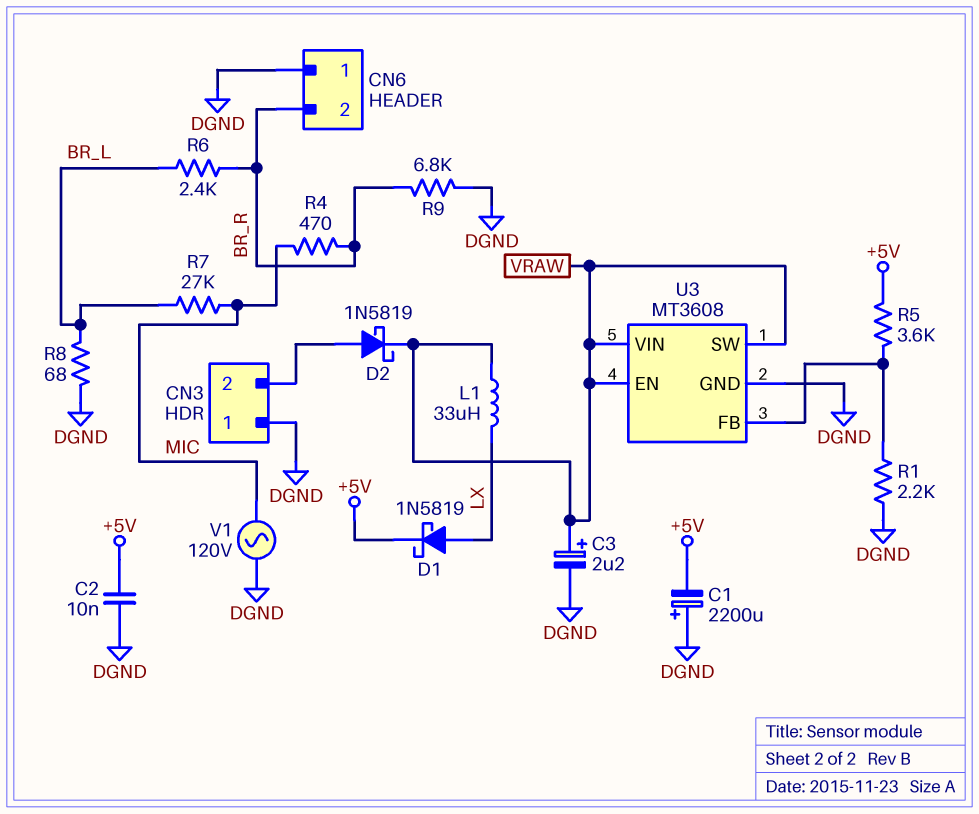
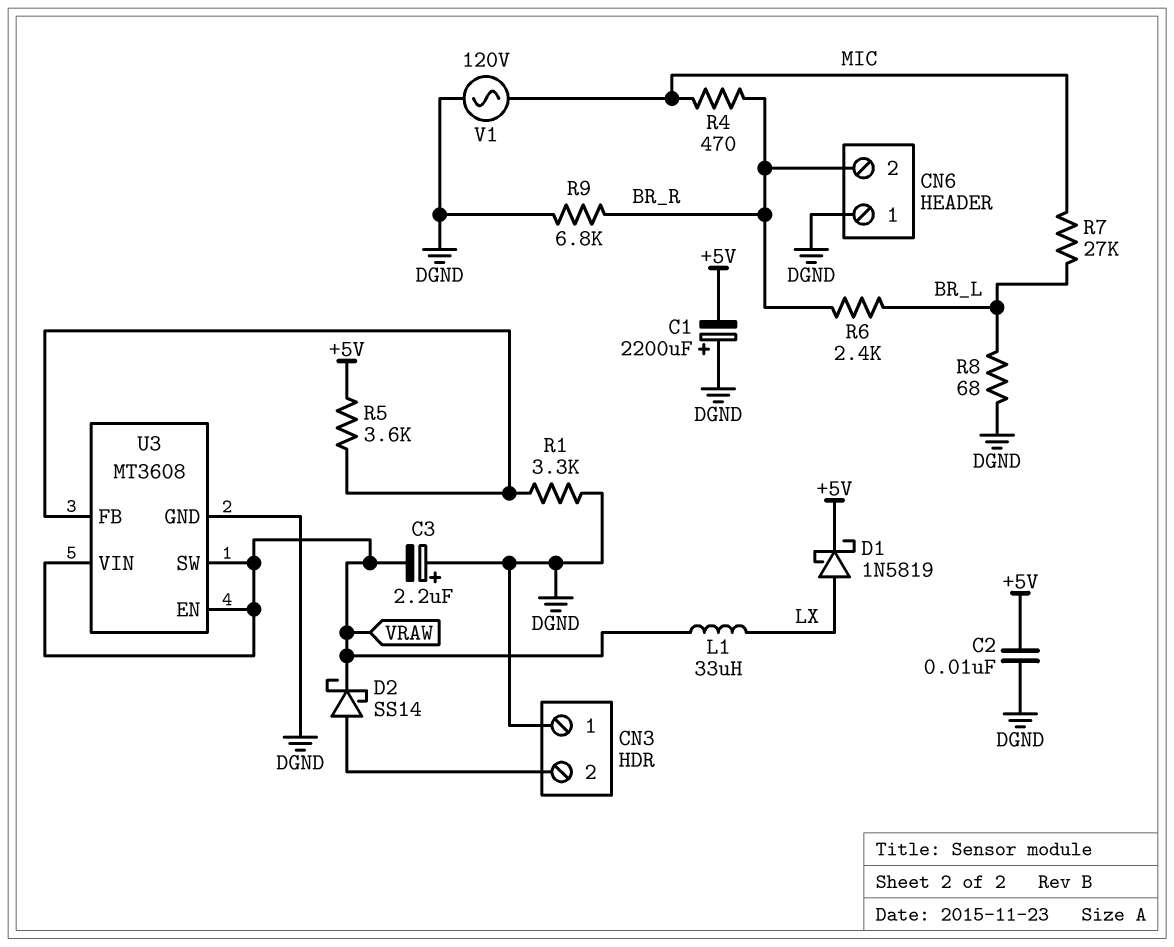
C3: 2.2uF (plus VRAW, minus DGND) -> 2.2uF (plus DGND, minus VRAW)
D2: schottky 1N5819 (A CN3/2, K VRAW) -> schottky SS14 (A CN3/2, K VRAW)
R1: 2.2k (DGND, U3/FB) -> 3.3k (DGND, U3/FB)

